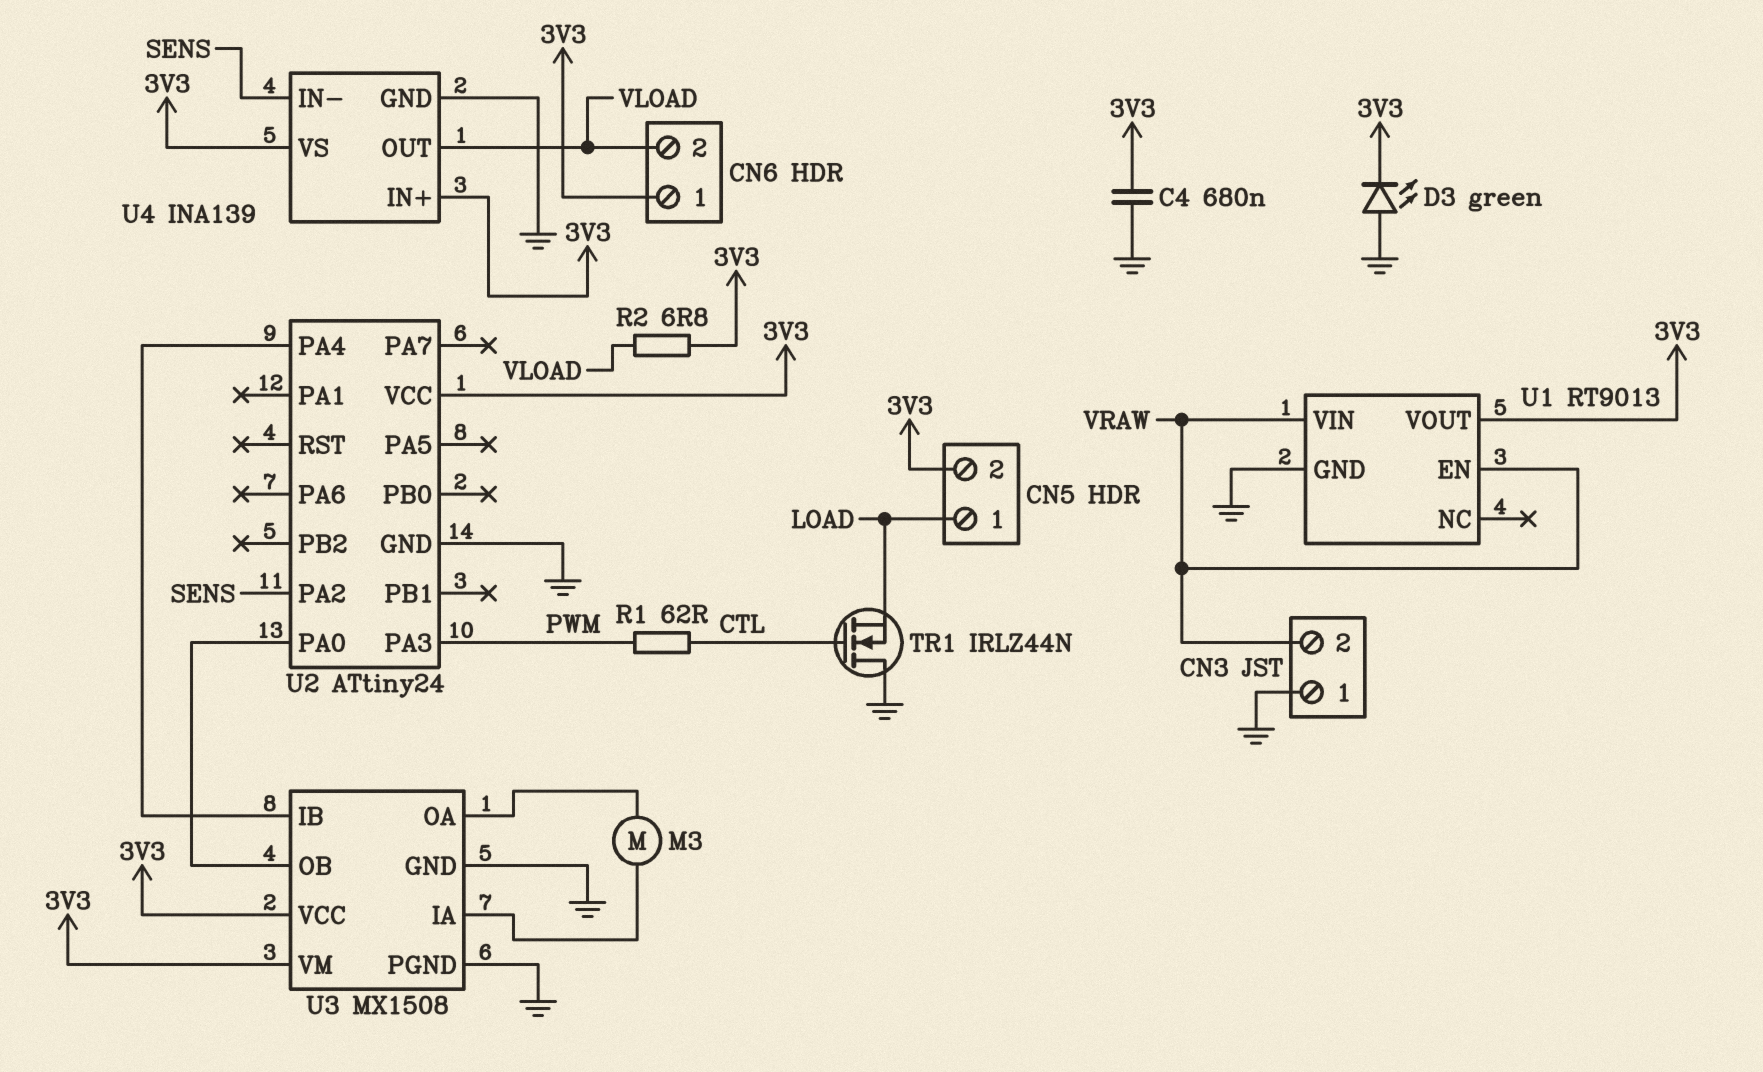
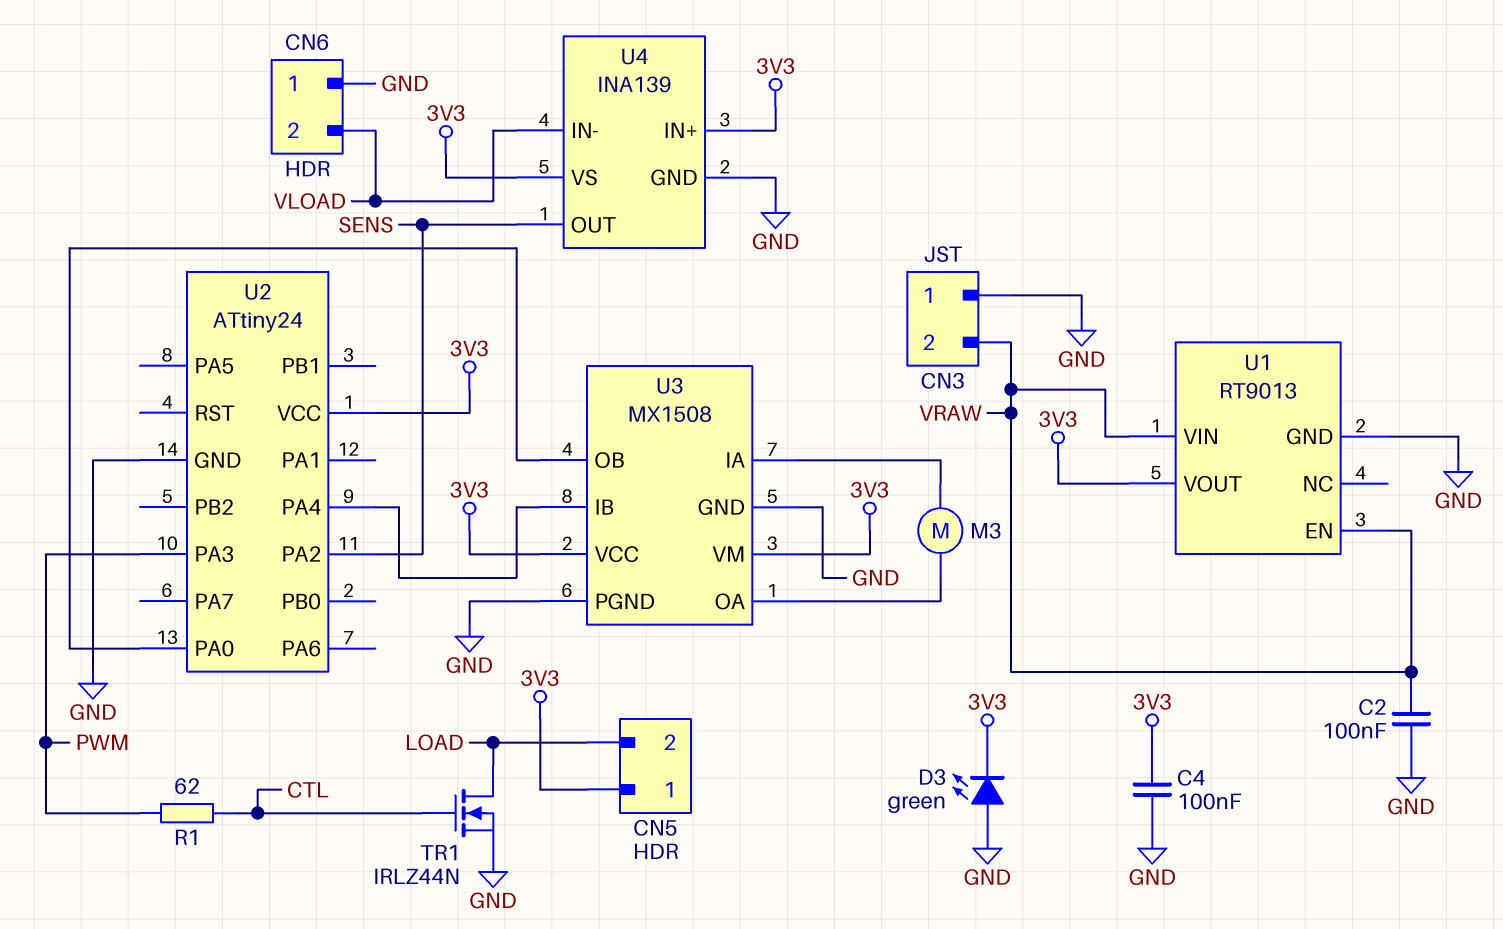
C2: none -> 100nF (GND, VRAW)
C4: 680nF (3V3, GND) -> 100nF (3V3, GND)
CN5 pin 1: LOAD -> 3V3
CN5 pin 2: 3V3 -> LOAD
CN6 pin 1: 3V3 -> GND
R2: 6.8 (3V3, VLOAD) -> none
TR1: NMOS IRLZ44N (G CTL, D GND, S LOAD) -> NMOS IRLZ44N (G CTL, D LOAD, S GND)
U4 pin IN-: SENS -> VLOAD
U4 pin OUT: VLOAD -> SENS

